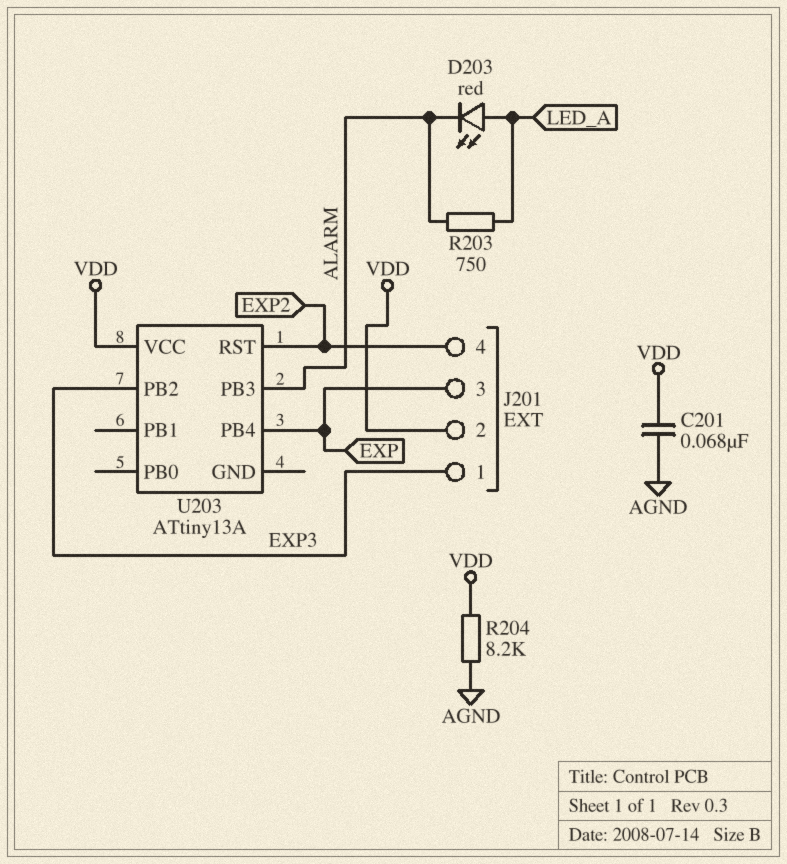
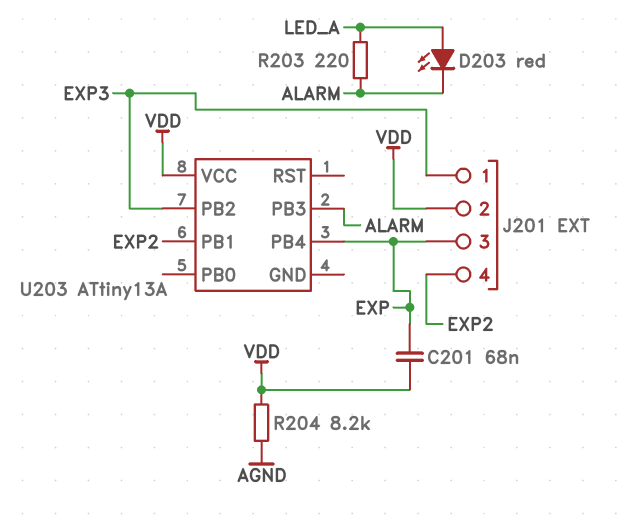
C201: 68nF (AGND, VDD) -> 68nF (EXP, VDD)
R203: 750 (ALARM, LED_A) -> 220 (ALARM, LED_A)
U203 pin PB1: none -> EXP2
U203 pin RST: EXP2 -> none

